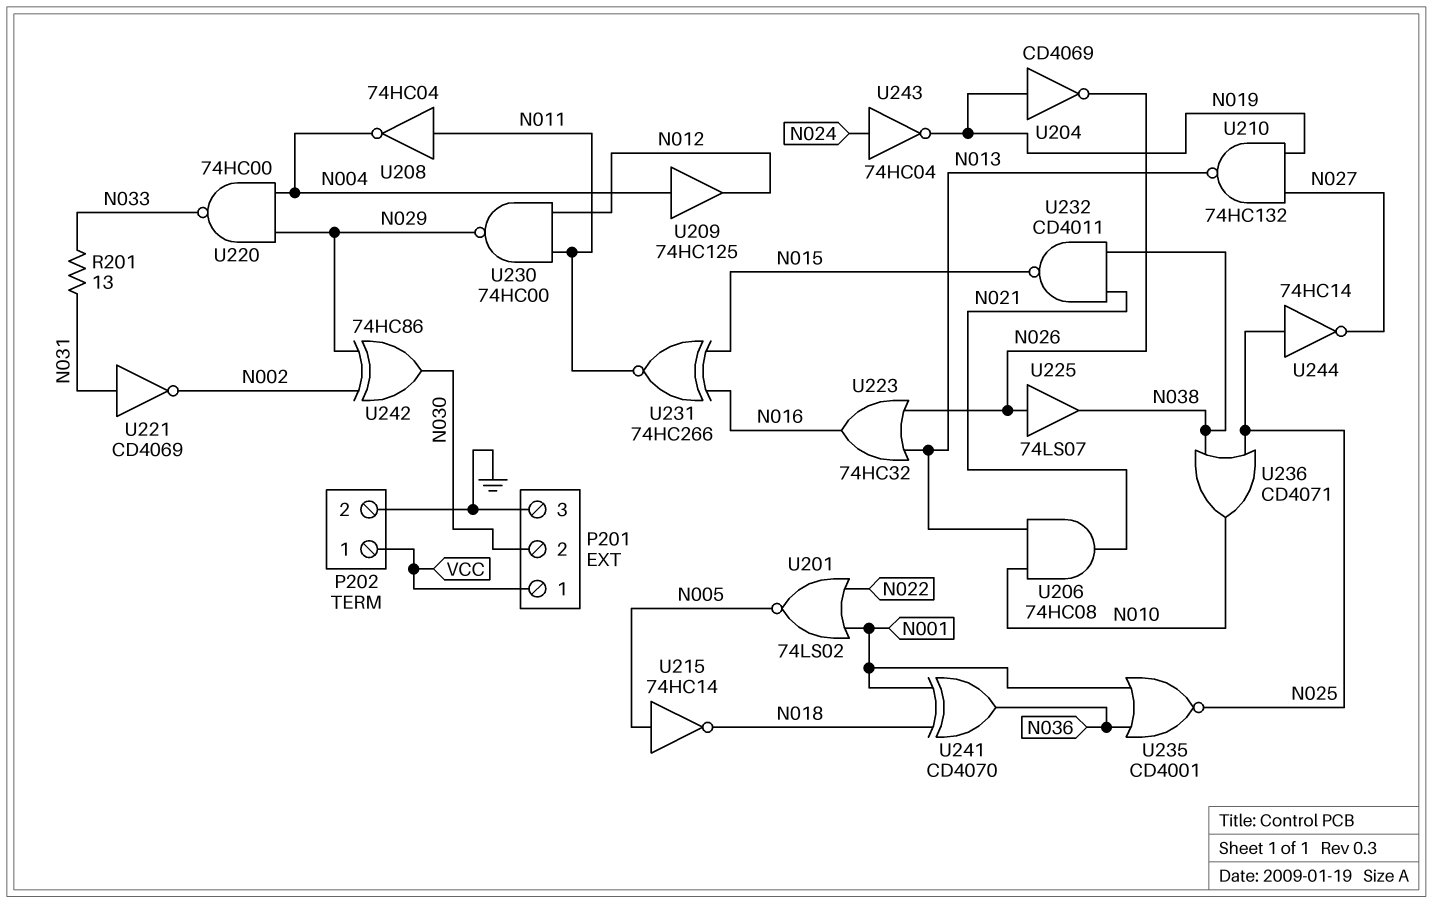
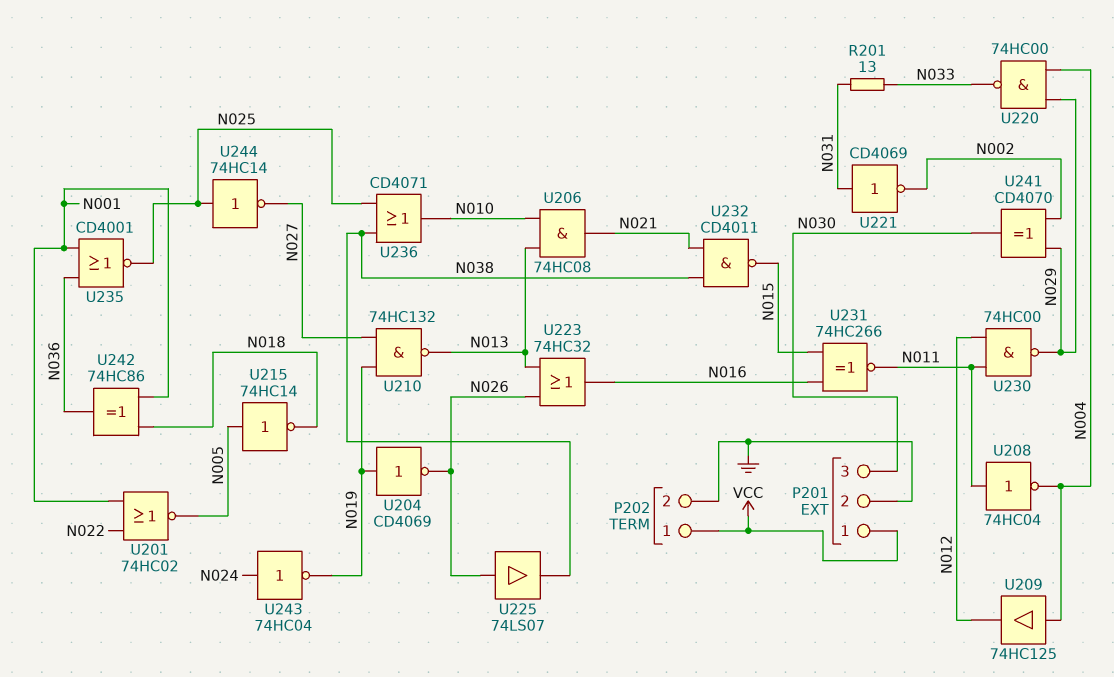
P201 pin 2: N030 -> GND
P201 pin 3: GND -> N030
U201: NOR 74LS02 (in N001, in N022, out N005) -> NOR 74HC02 (in N001, in N022, out N005)
U241: XOR CD4070 (in N001, in N018, out N036) -> XOR CD4070 (in N002, in N029, out N030)
U242: XOR 74HC86 (in N002, in N029, out N030) -> XOR 74HC86 (in N001, in N018, out N036)

